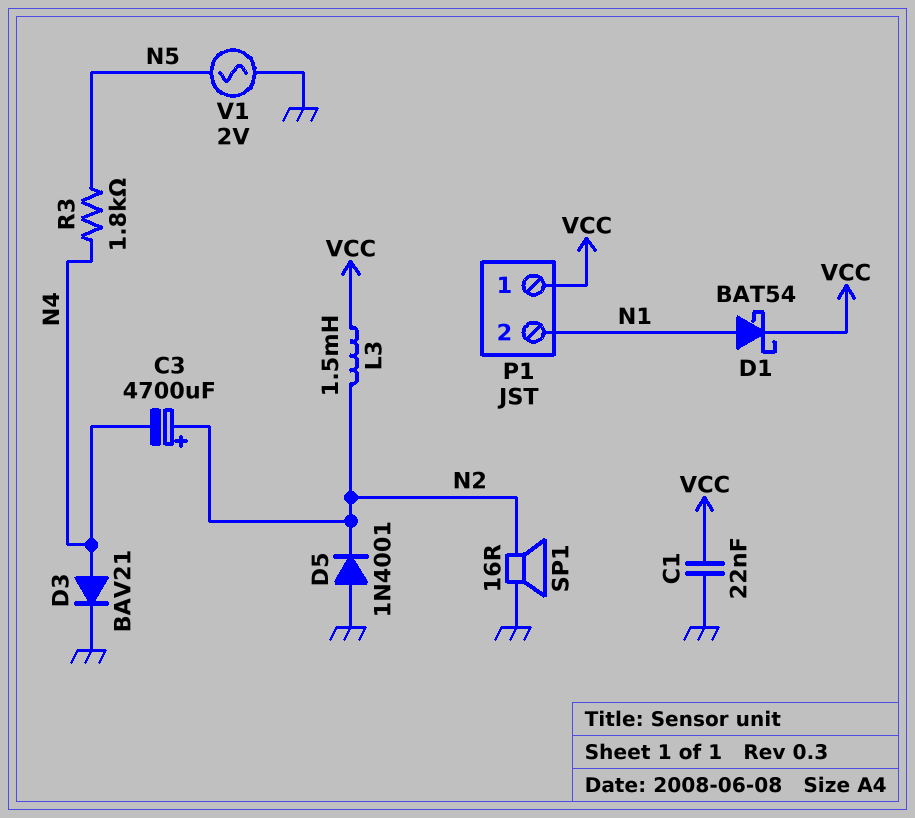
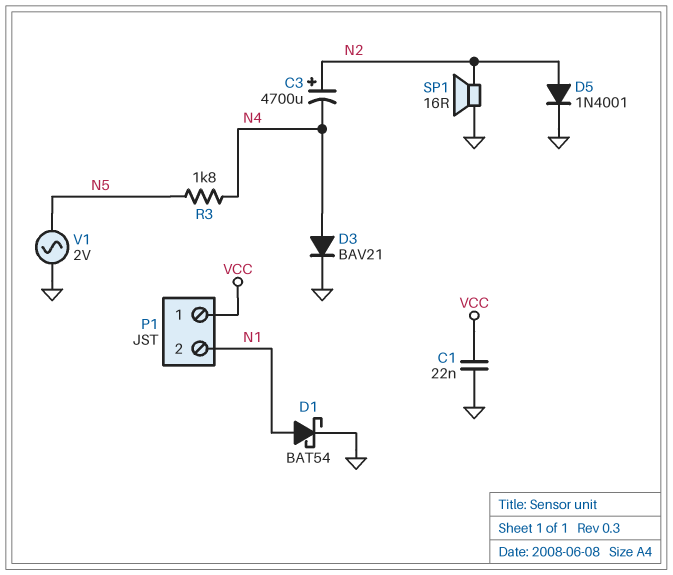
D1: schottky BAT54 (A N1, K VCC) -> schottky BAT54 (A N1, K GND)
D5: diode 1N4001 (A GND, K N2) -> diode 1N4001 (A N2, K GND)
L3: 1.5mH (N2, VCC) -> none

